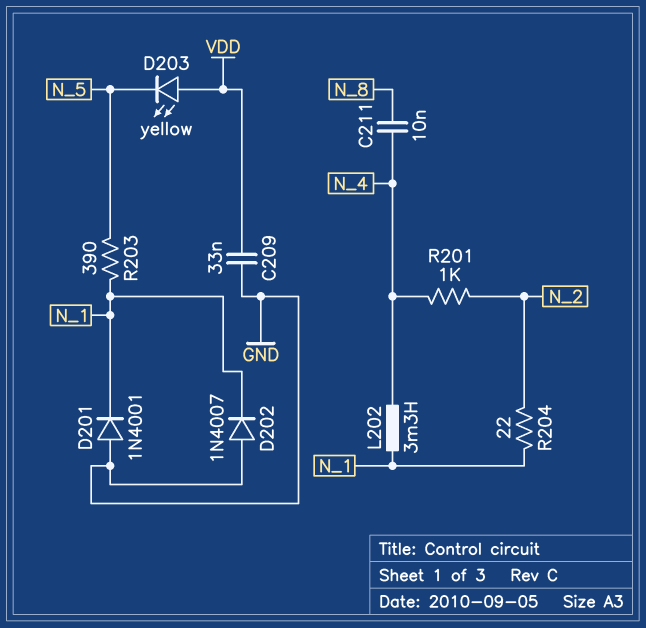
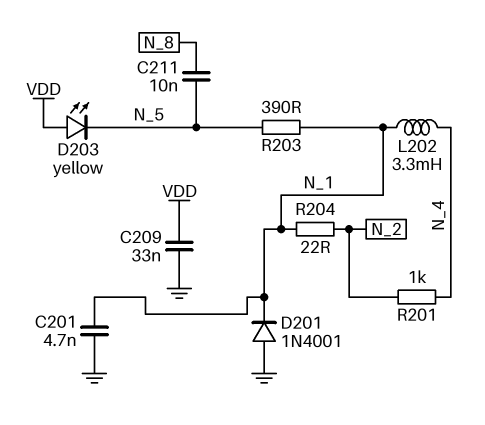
C201: none -> 4.7nF (GND, N_1)
C211: 10nF (N_4, N_8) -> 10nF (N_5, N_8)
D202: diode 1N4007 (A GND, K N_1) -> none

